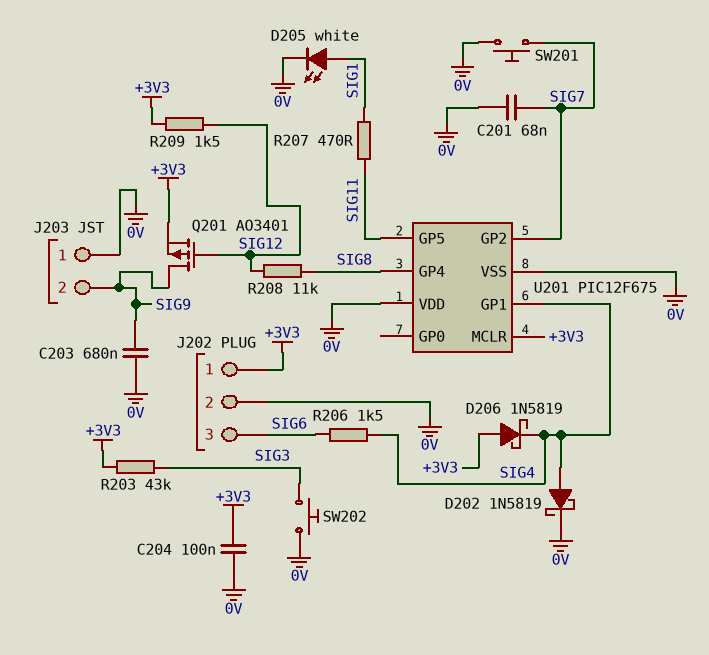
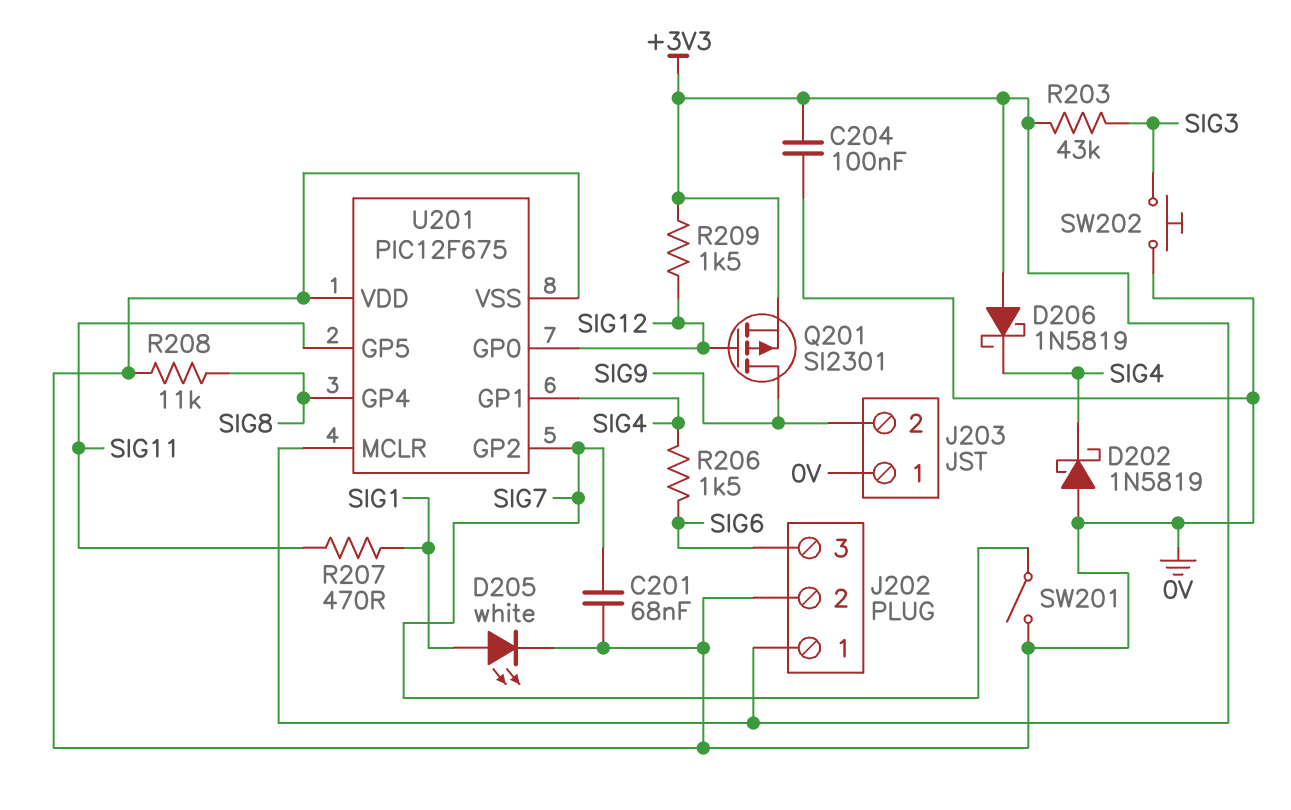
C203: 680nF (0V, SIG9) -> none
D202: schottky 1N5819 (A SIG4, K 0V) -> schottky 1N5819 (A 0V, K SIG4)
Q201: PMOS AO3401 (G SIG12, D SIG9, S +3V3) -> PMOS SI2301 (G SIG12, D SIG9, S +3V3)
R208: 11k (SIG8, SIG12) -> 11k (0V, SIG8)
SW201: button (0V, SIG7) -> switch (0V, SIG7)
U201 pin GP0: none -> SIG12

